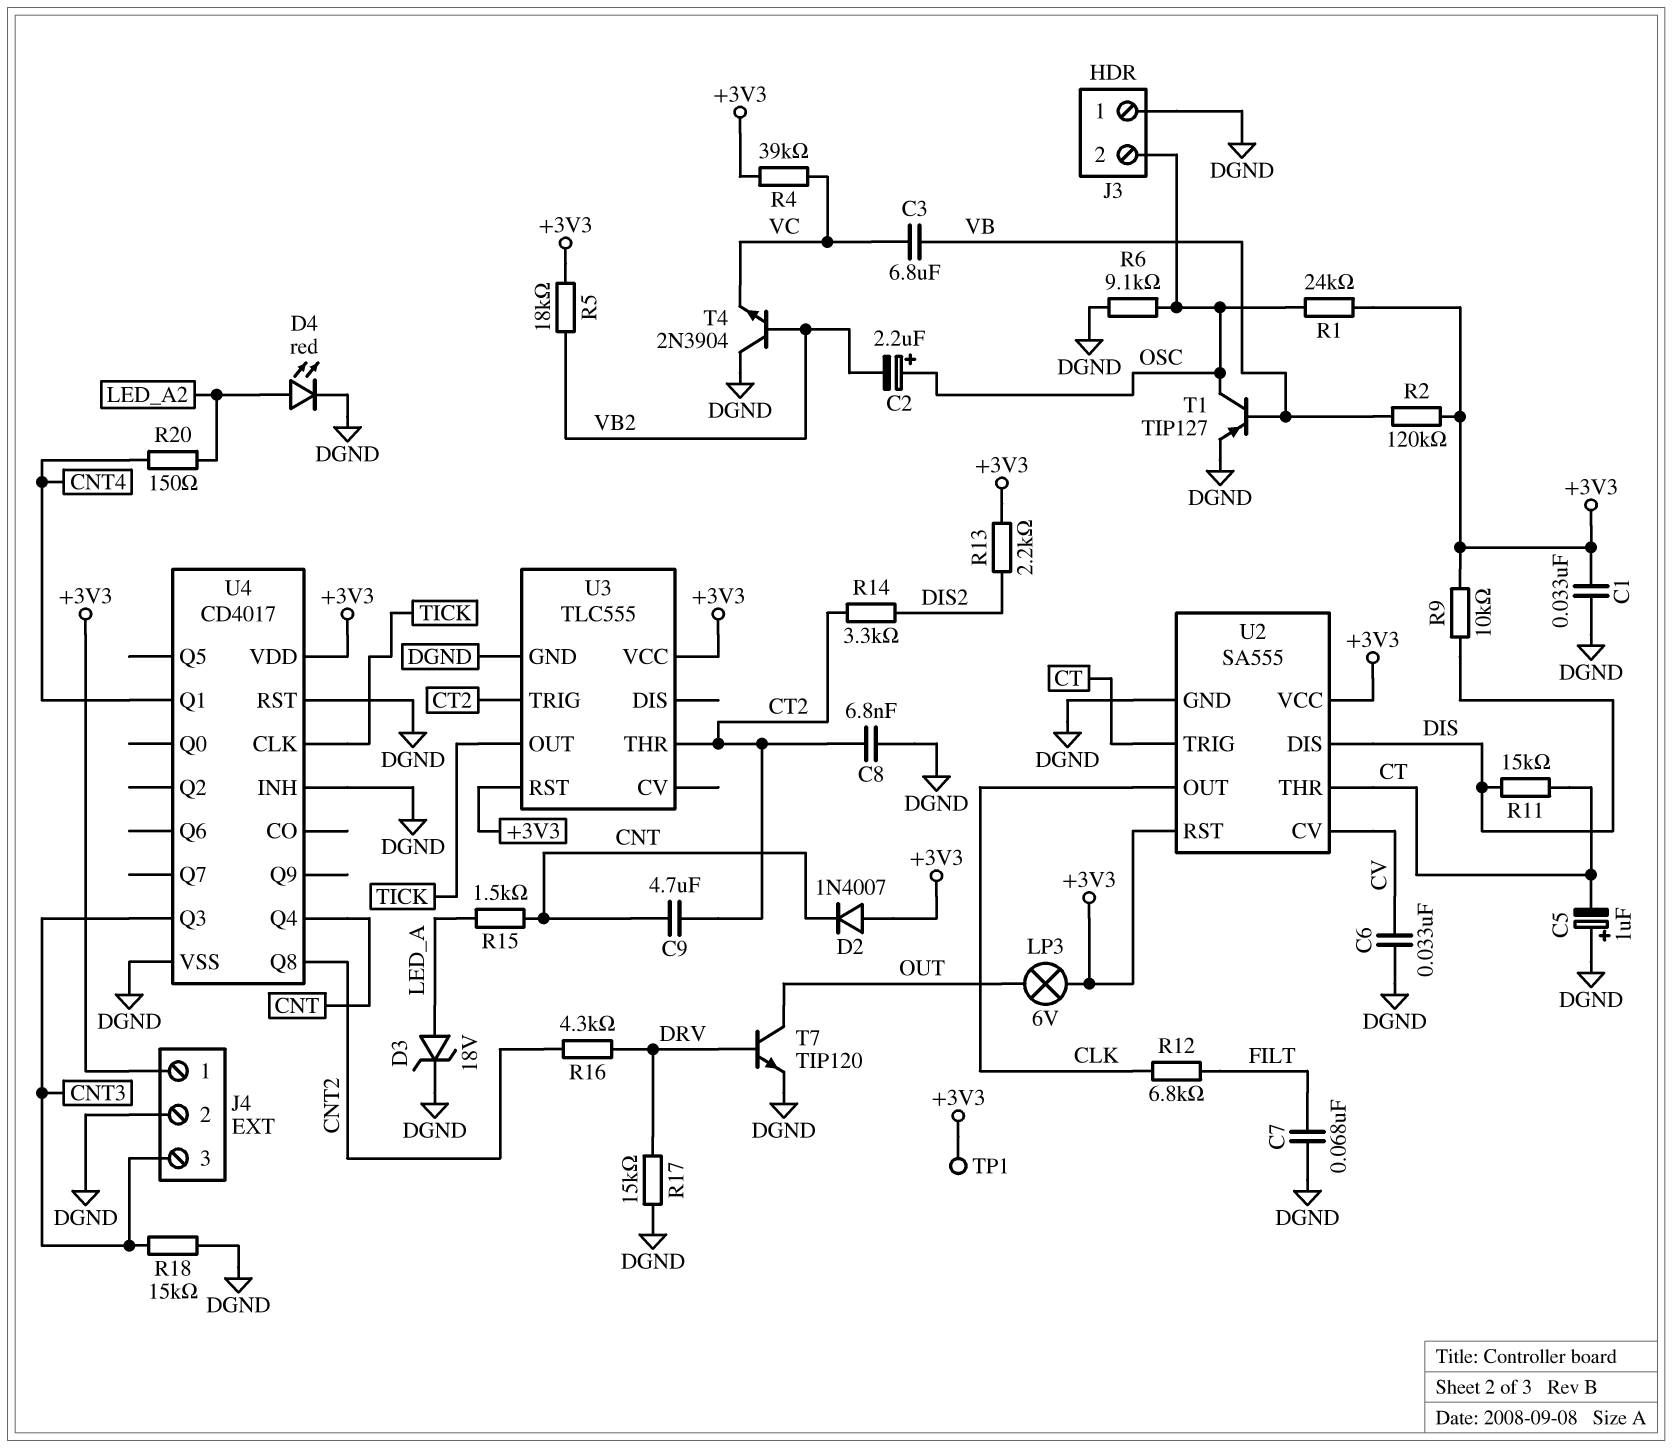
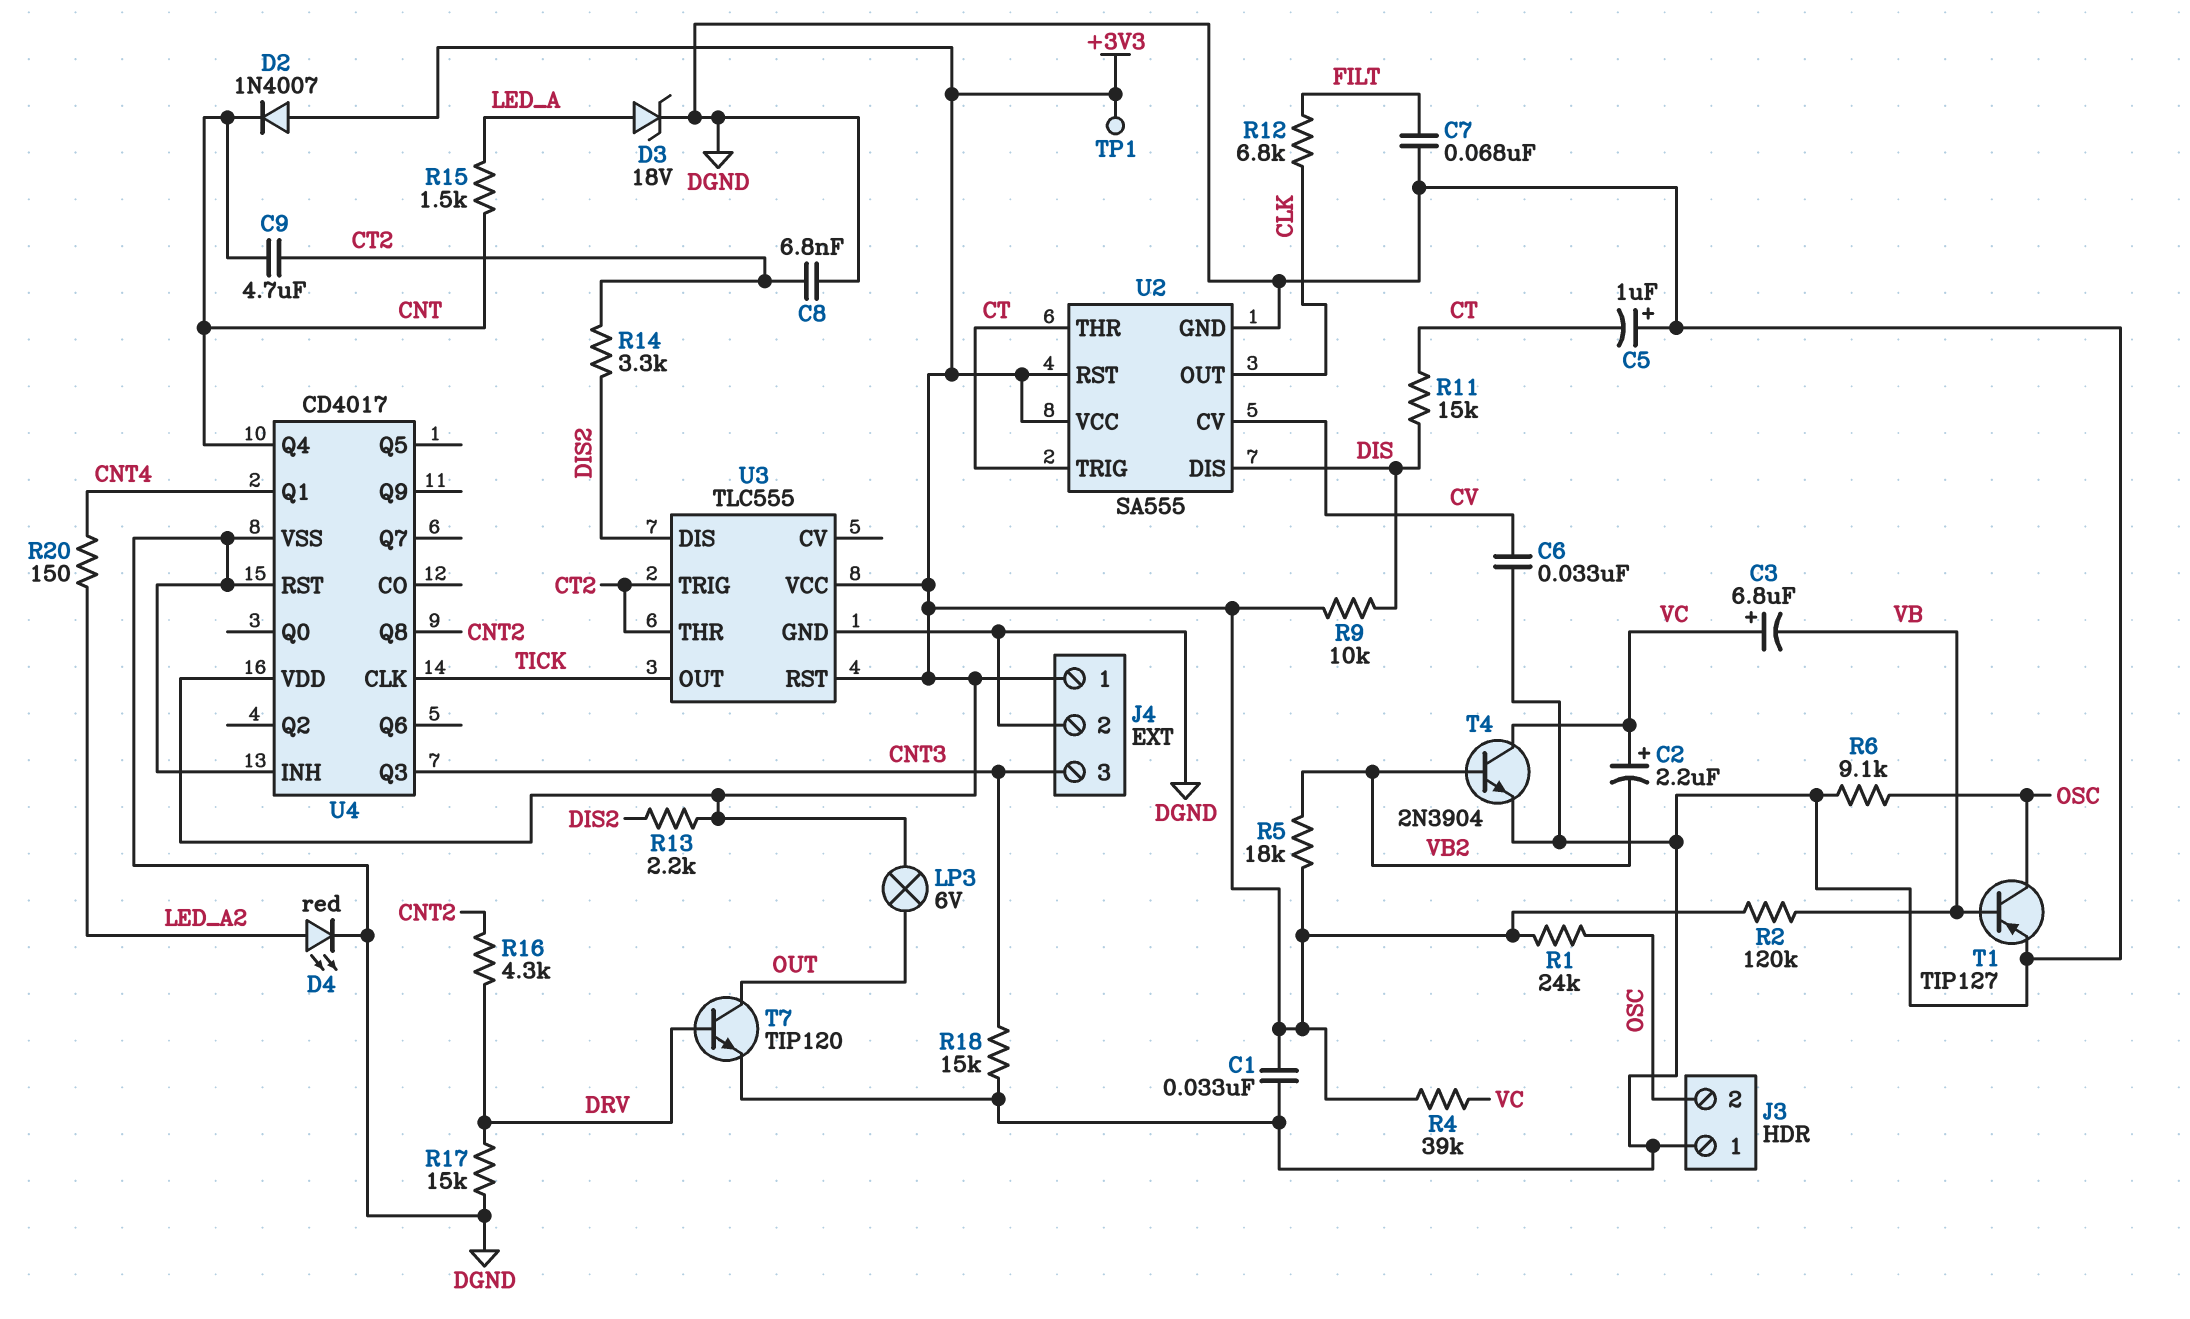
C2: 2.2uF (plus OSC, minus VB2) -> 2.2uF (plus VC, minus VB2)
C3: 6.8uF (VB, VC) -> 6.8uF (plus VC, minus VB)
T4: NPN 2N3904 (B VB2, C DGND, E VC) -> NPN 2N3904 (B VB2, C VC, E DGND)
U3 pin DIS: none -> DIS2

